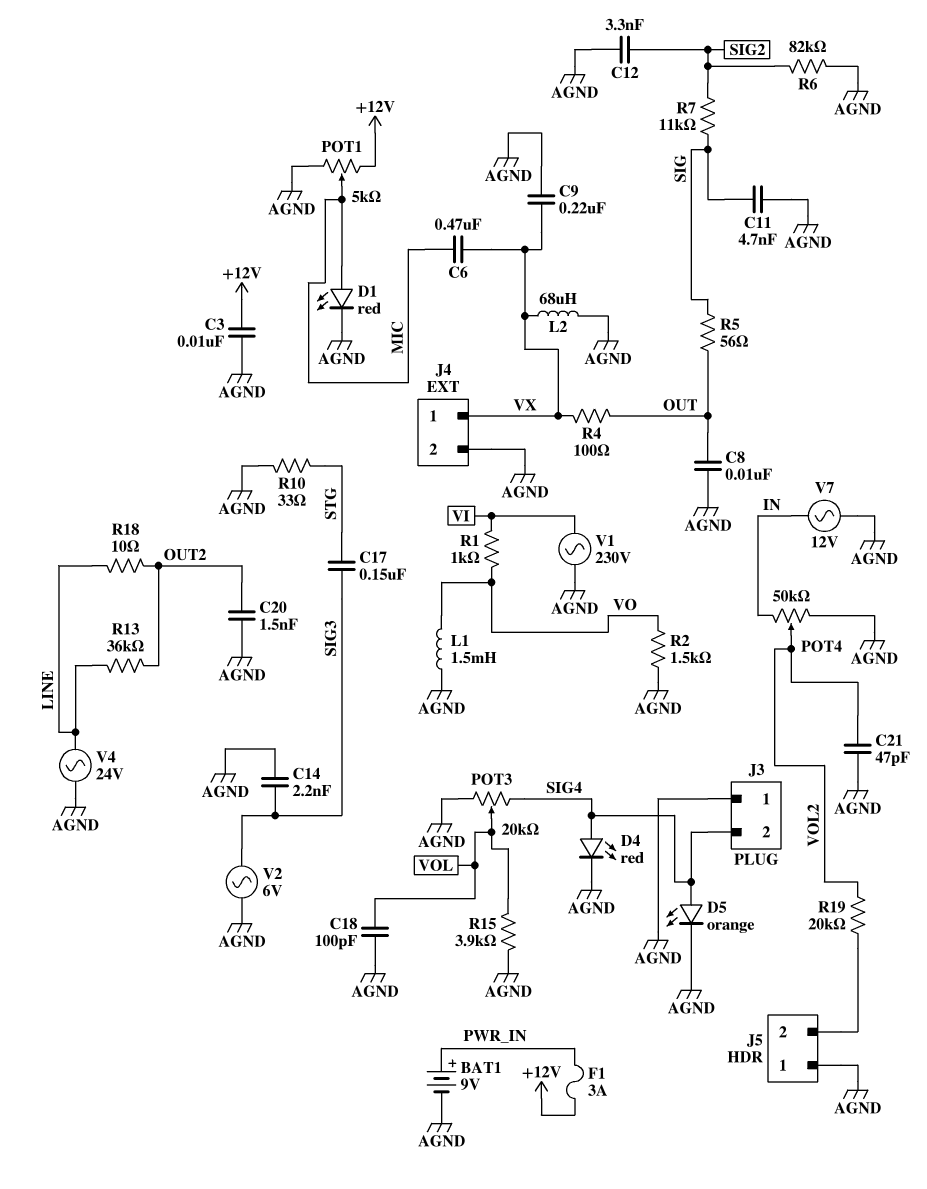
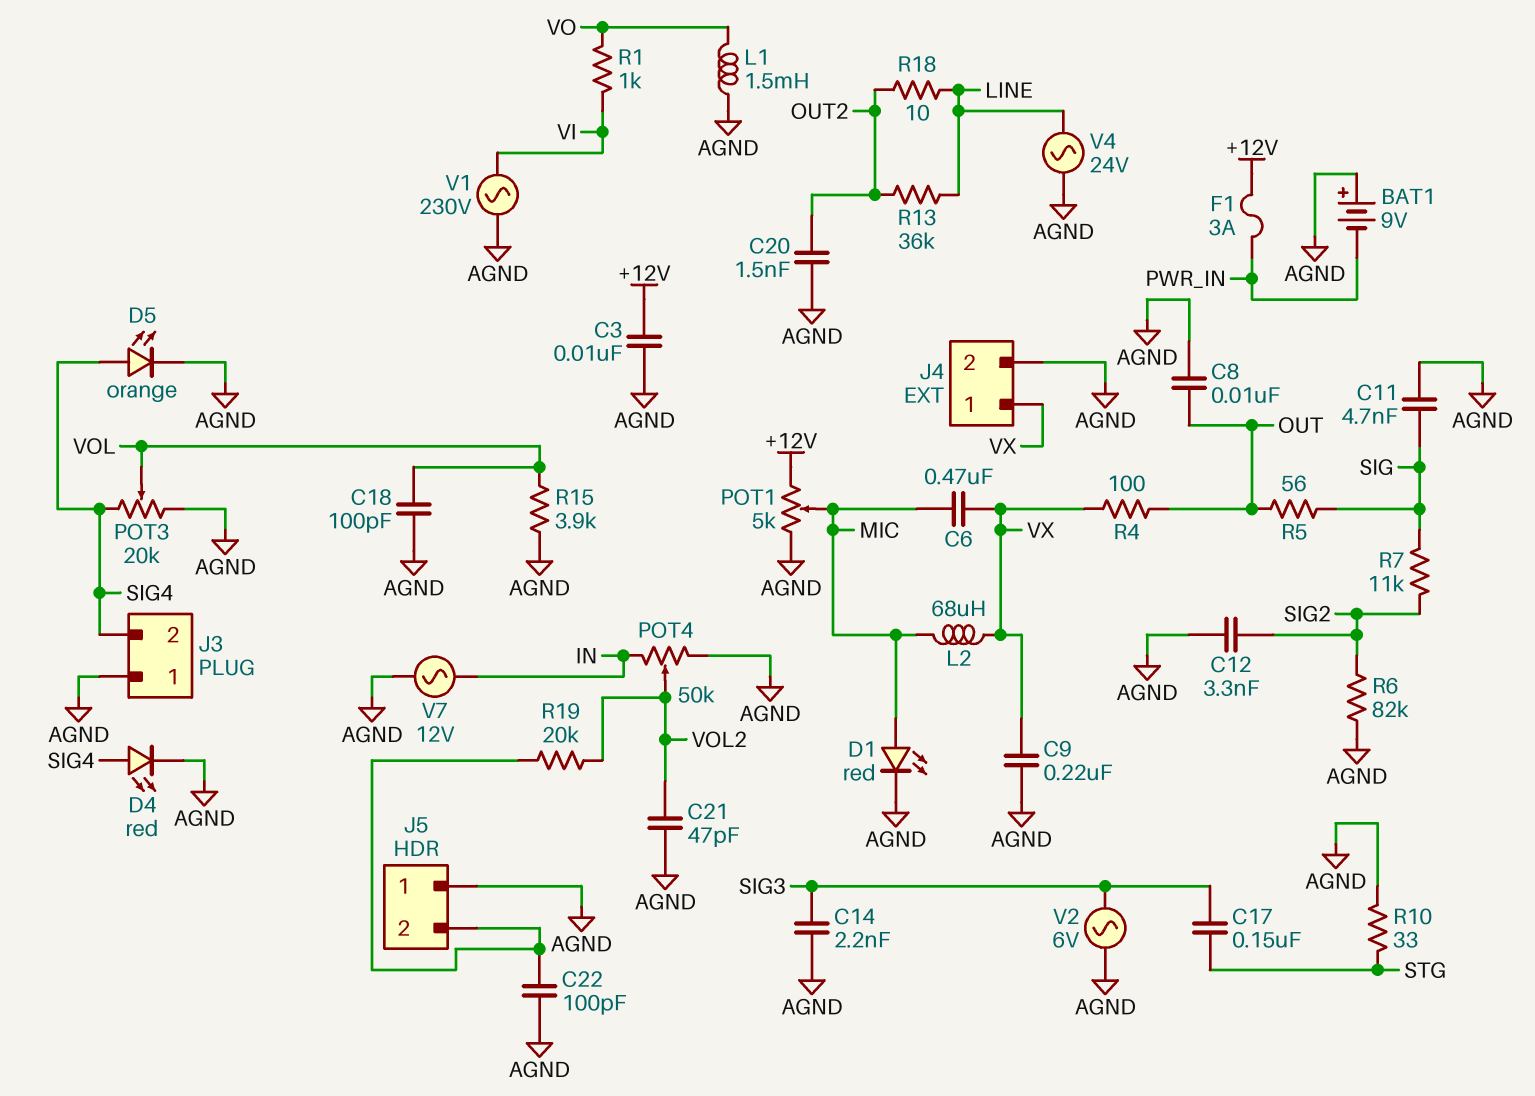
BAT1: 9V (plus PWR_IN, minus AGND) -> 9V (plus AGND, minus PWR_IN)
C22: none -> 100pF (AGND, J5/2)
L2: 68uH (AGND, VX) -> 68uH (MIC, VX)
R2: 1.5k (AGND, VO) -> none

